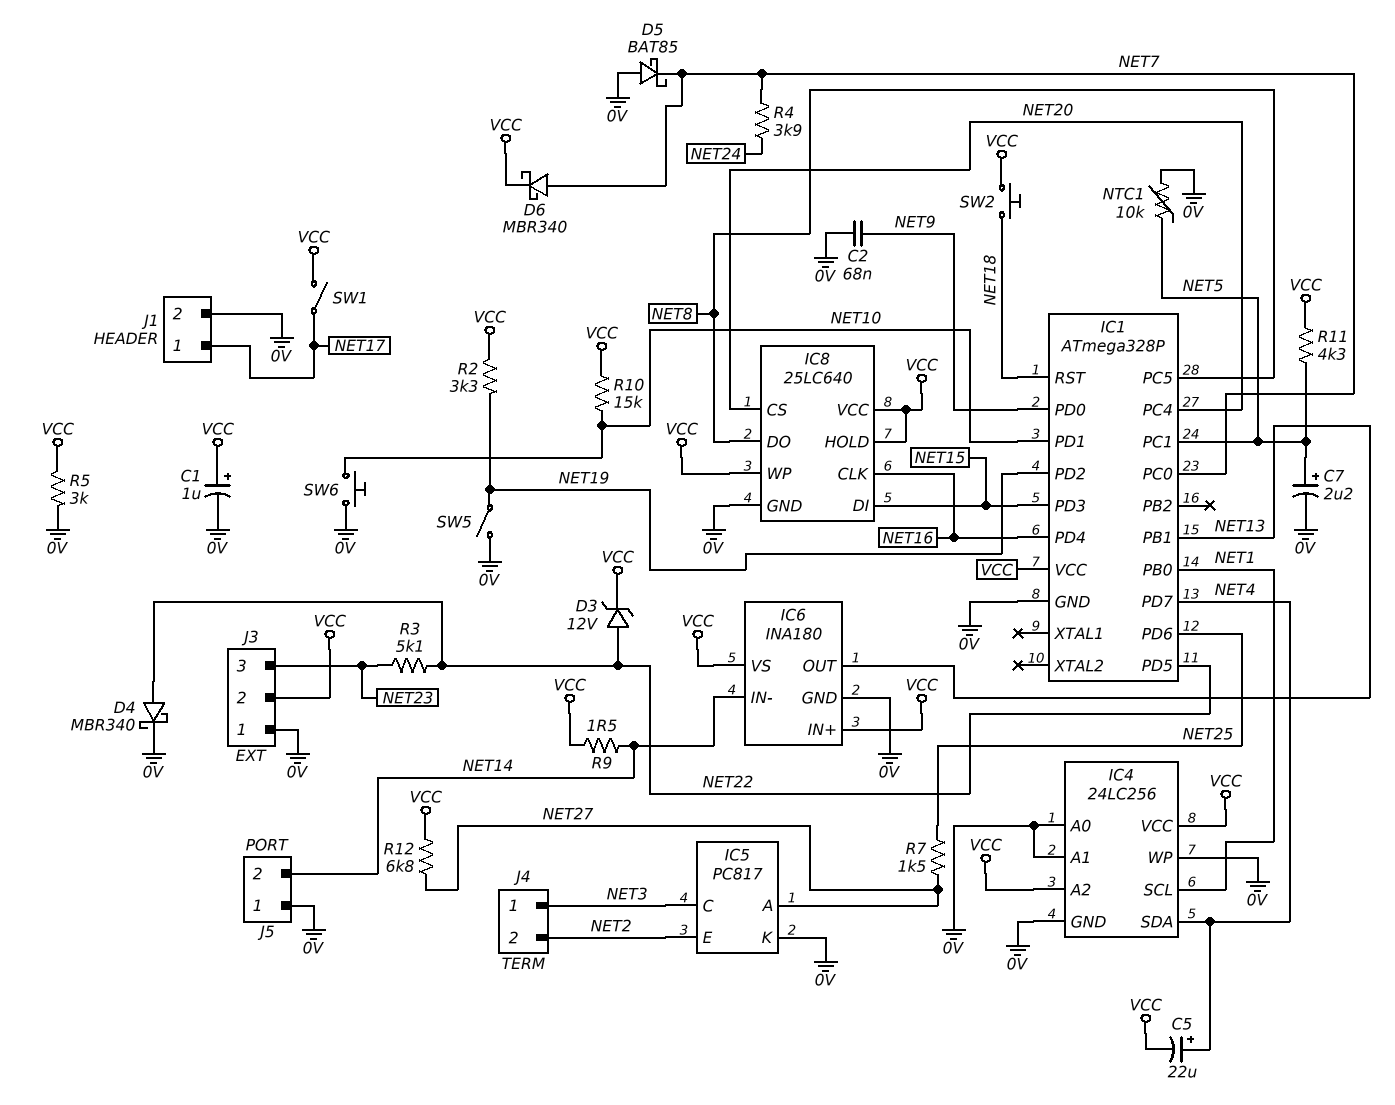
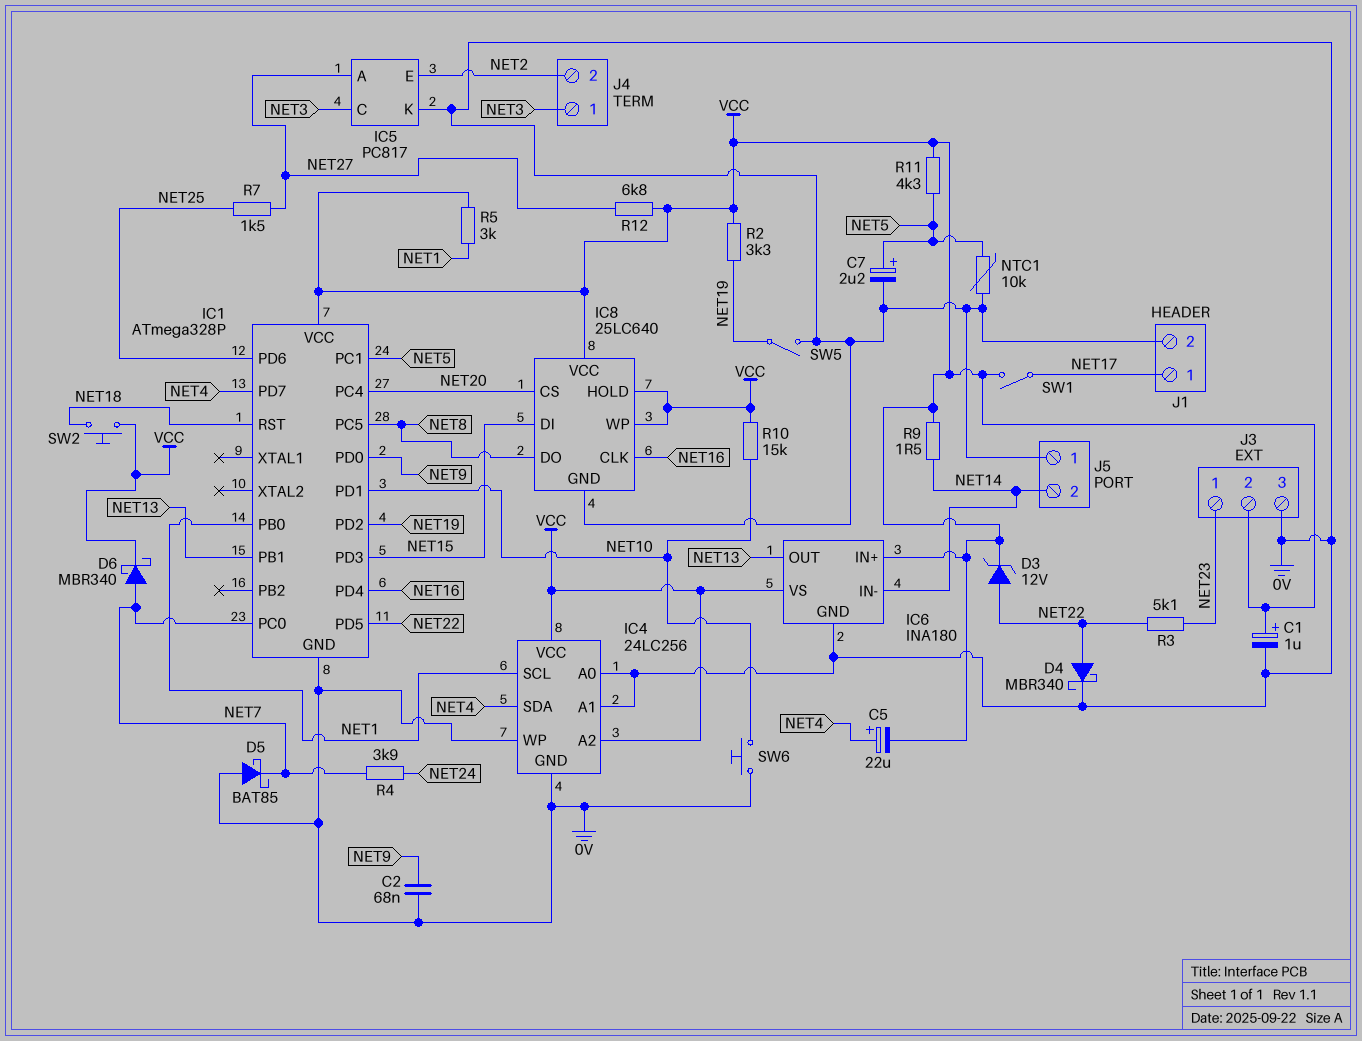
J3 pin 1: 0V -> NET23
J3 pin 3: NET23 -> 0V
R5: 3k (0V, VCC) -> 3k (NET1, VCC)

